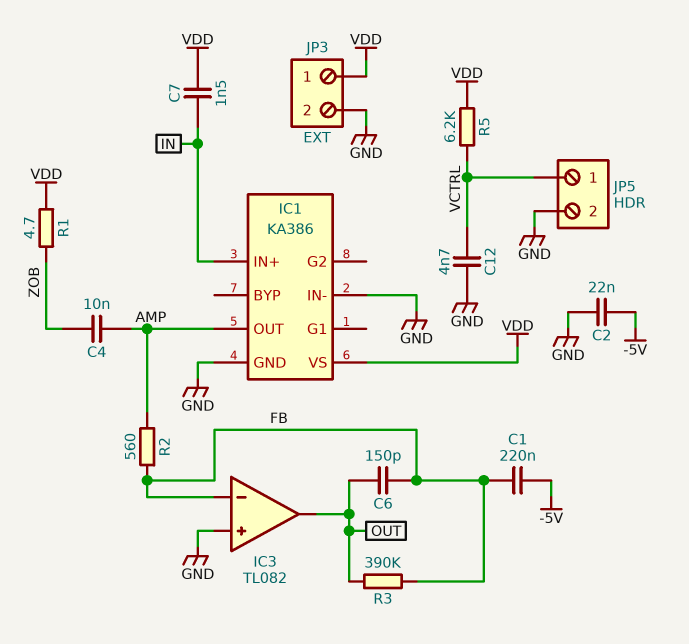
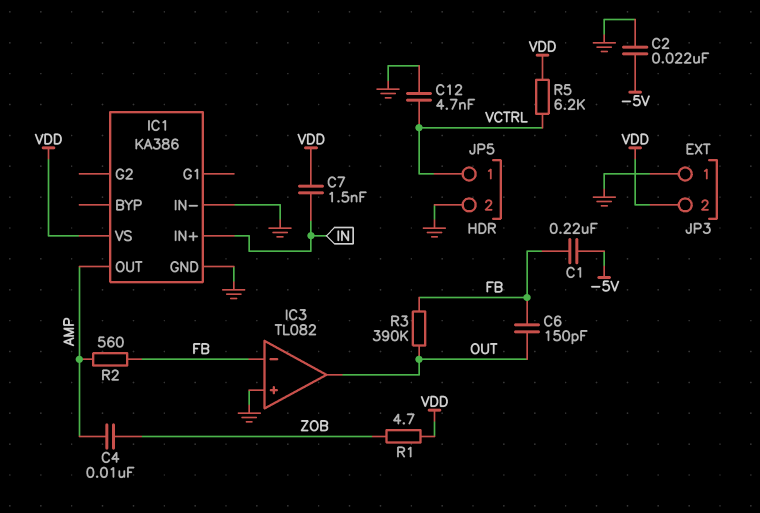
JP3 pin 1: VDD -> GND
JP3 pin 2: GND -> VDD

